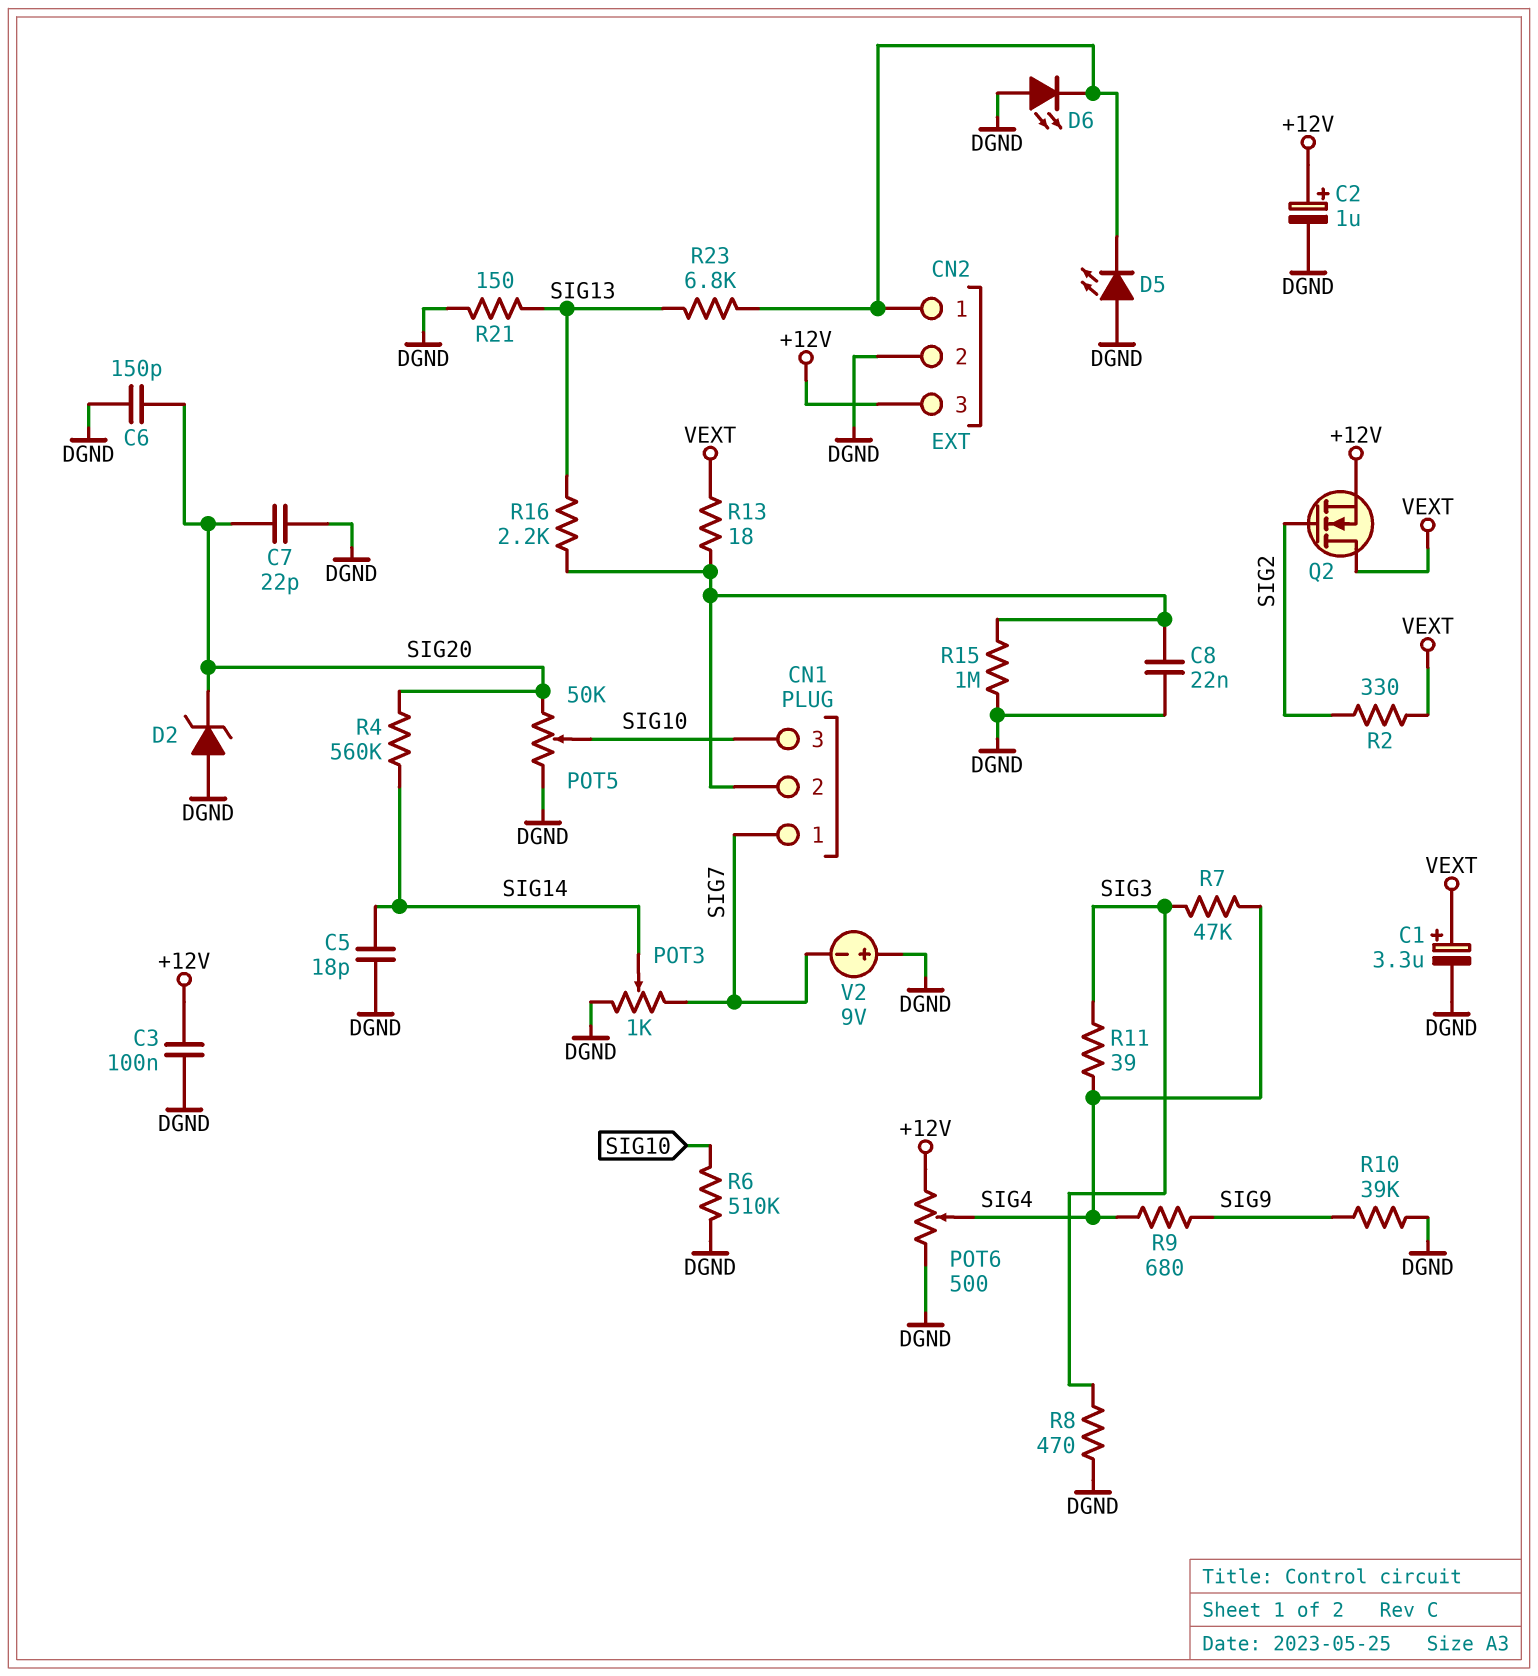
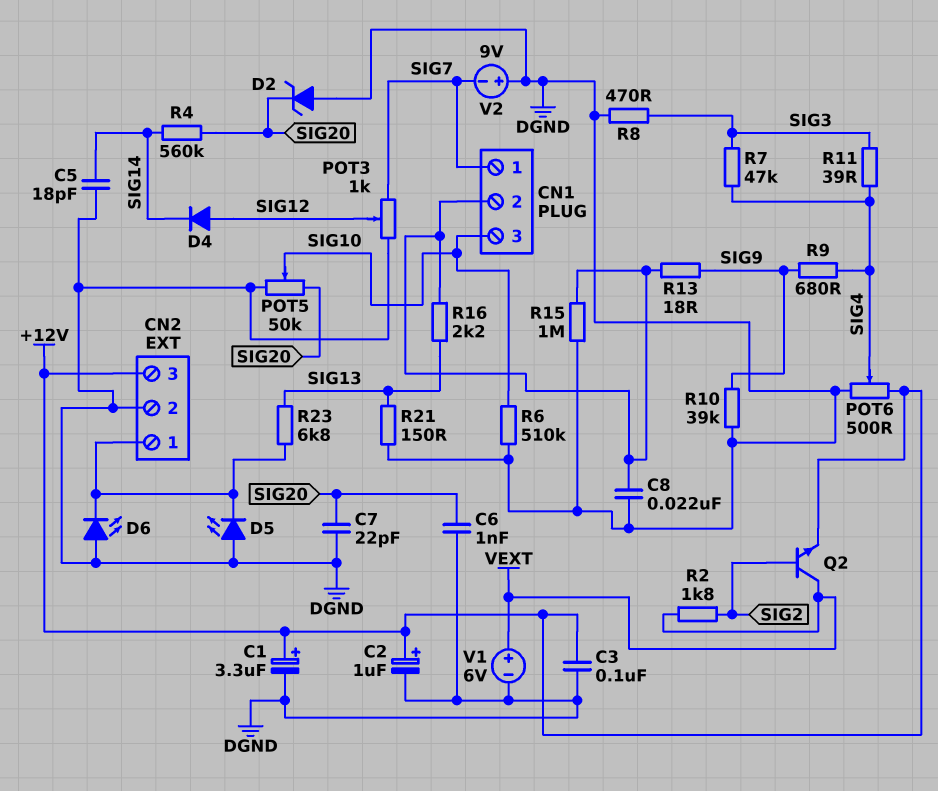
C1: 3.3uF (plus VEXT, minus DGND) -> 3.3uF (plus +12V, minus DGND)
C6: 150pF (DGND, SIG20) -> 1nF (DGND, SIG20)
D4: none -> diode (A SIG12, K SIG14)
POT3: 1k (DGND, SIG7, wiper SIG14) -> 1k (DGND, SIG7, wiper SIG12)
Q2: NMOS (G SIG2, D VEXT, S +12V) -> NPN (B SIG2, C VEXT, E +12V)
R2: 330 (SIG2, VEXT) -> 1.8k (SIG2, VEXT)
R13: 18 (CN1/2, VEXT) -> 18 (CN1/2, SIG9)
V1: none -> 6V (plus VEXT, minus DGND)

